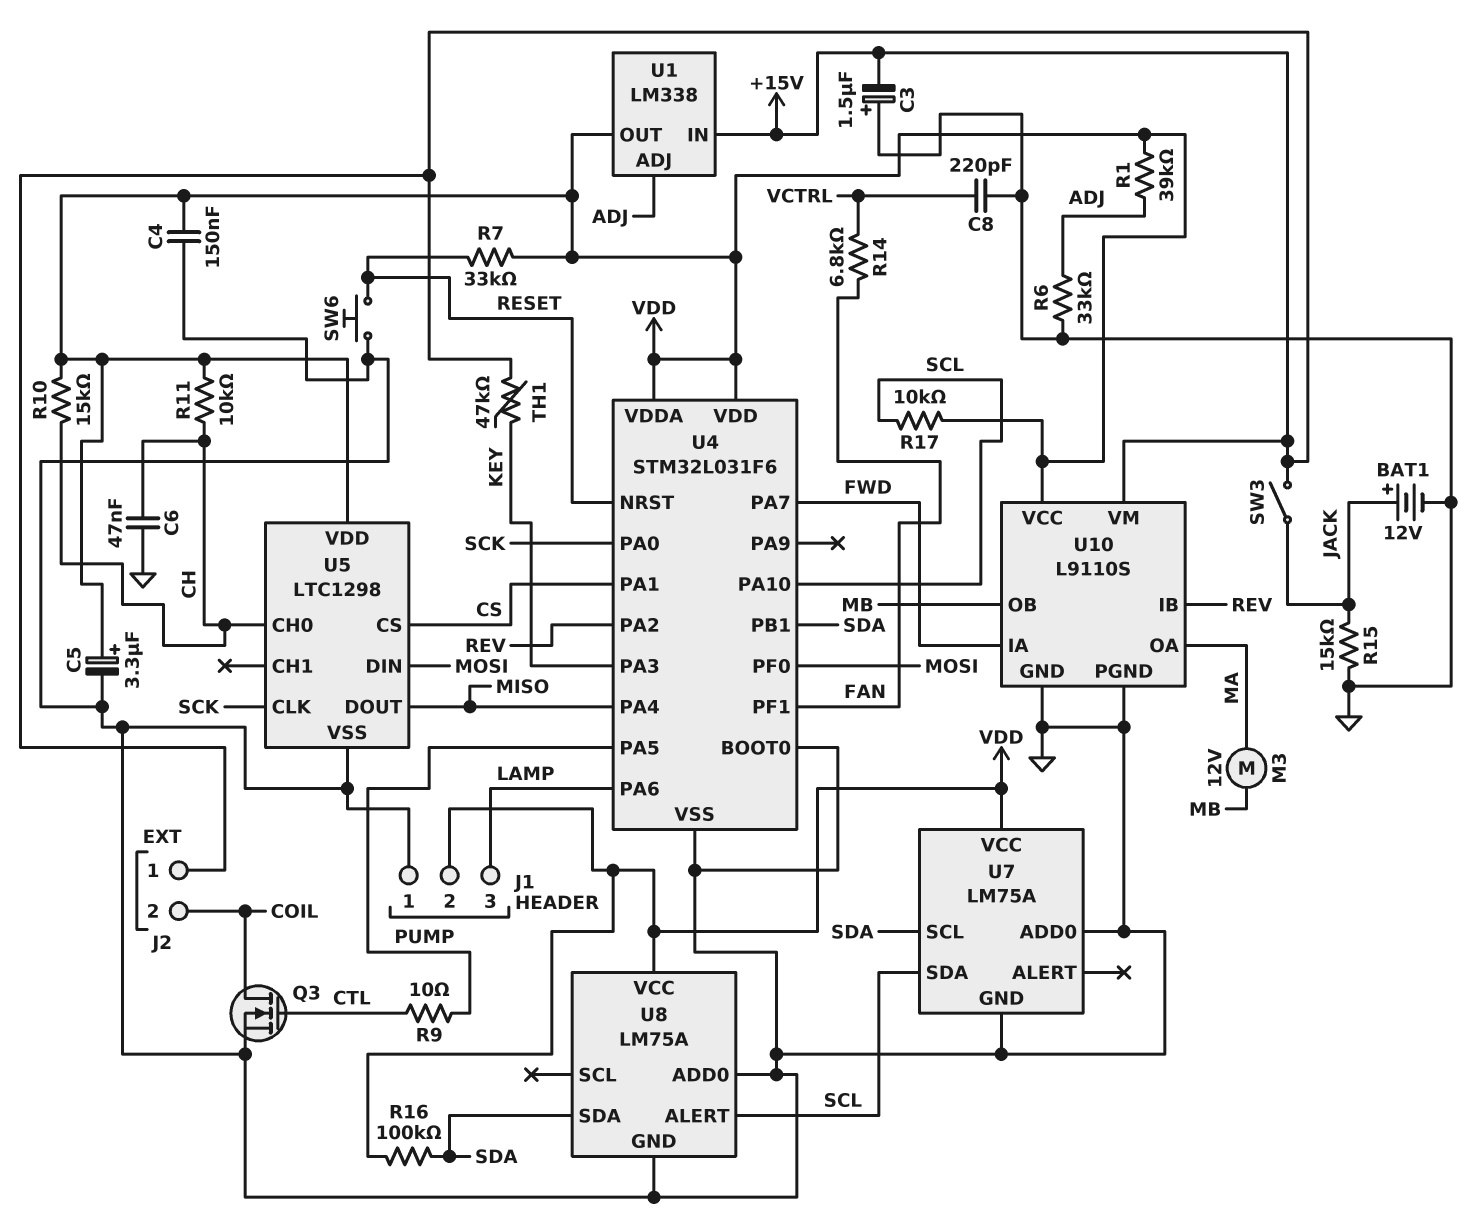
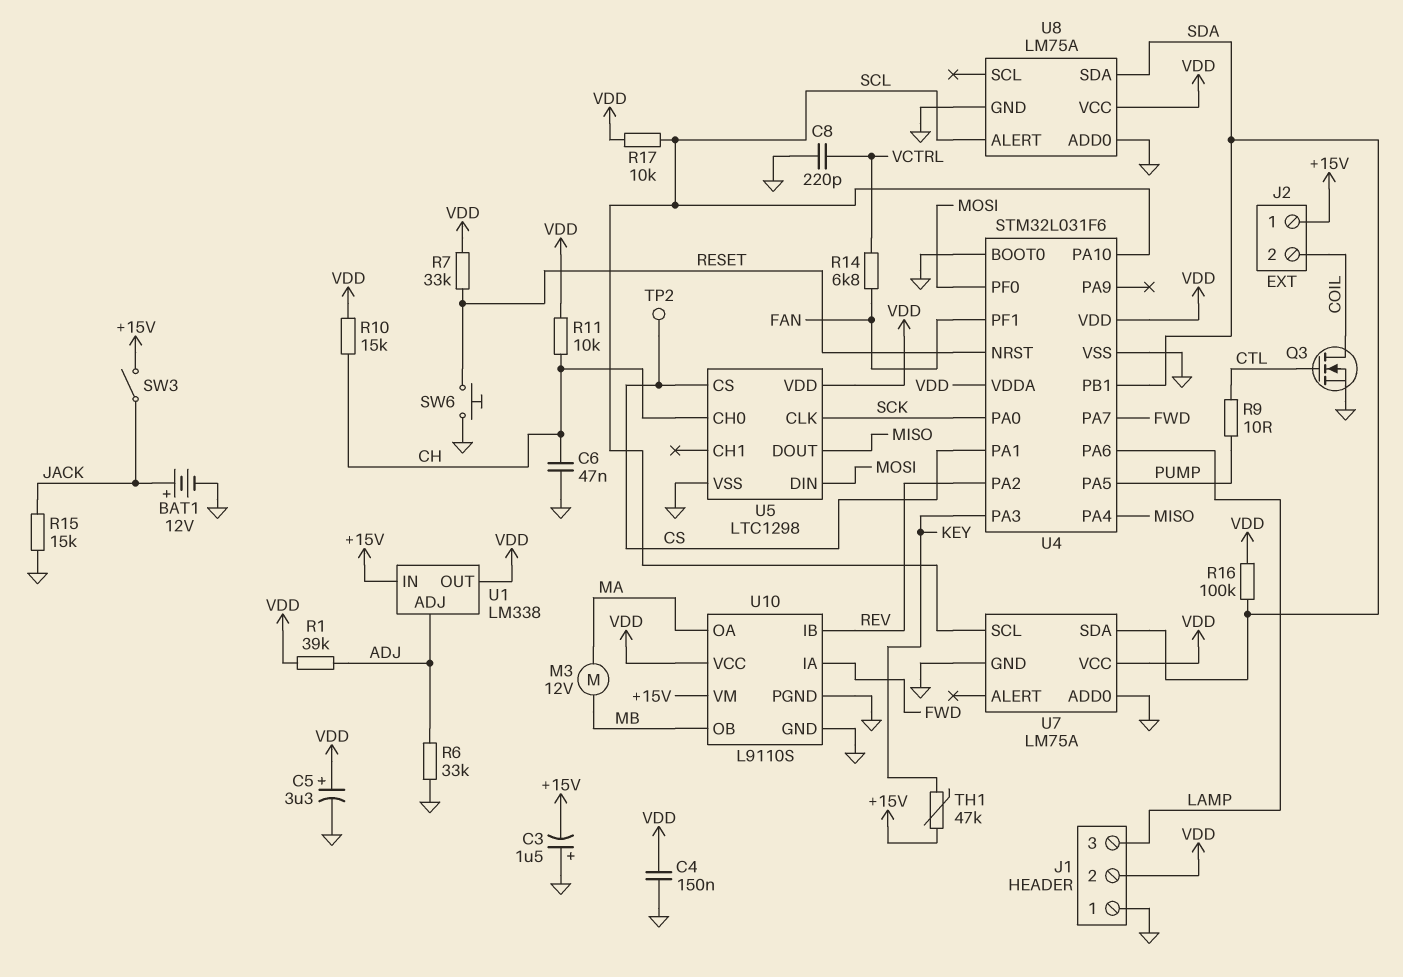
TP2: none -> test point (CS)
U7 pin SCL: SDA -> SCL
U7 pin SDA: SCL -> SDA

